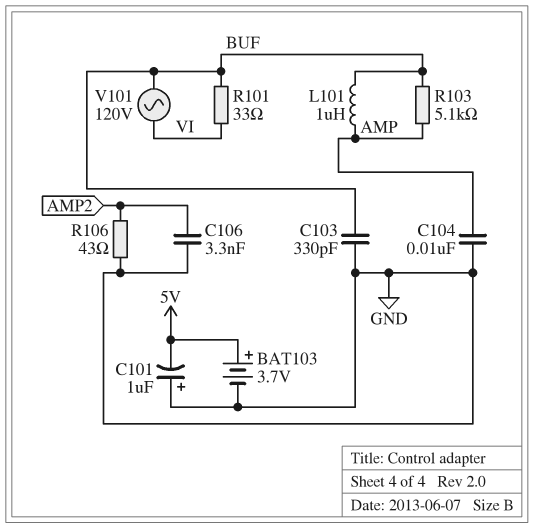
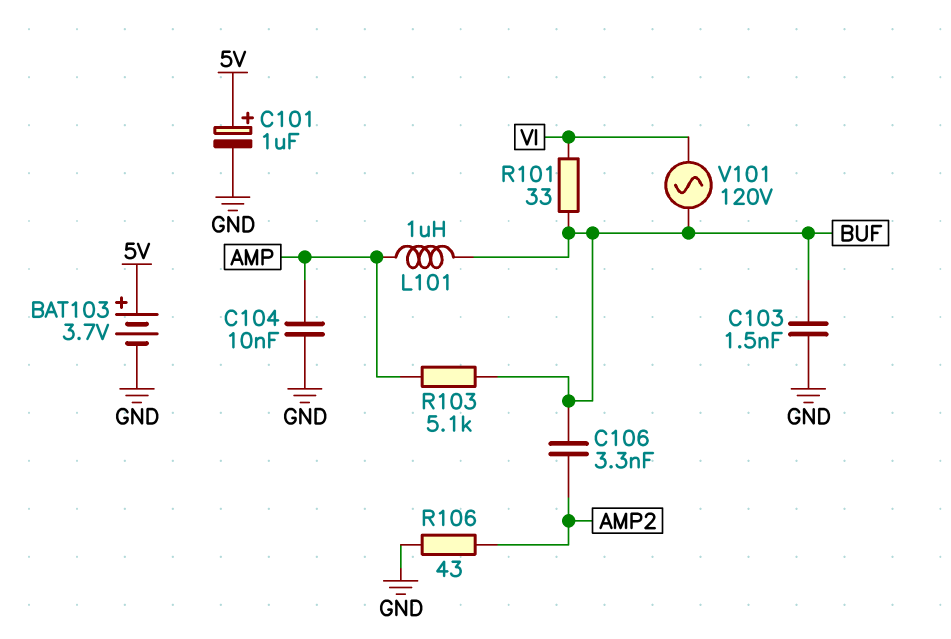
C101: 1uF (plus GND, minus 5V) -> 1uF (plus 5V, minus GND)
C103: 330pF (BUF, GND) -> 1.5nF (BUF, GND)
C106: 3.3nF (AMP2, GND) -> 3.3nF (AMP2, BUF)

